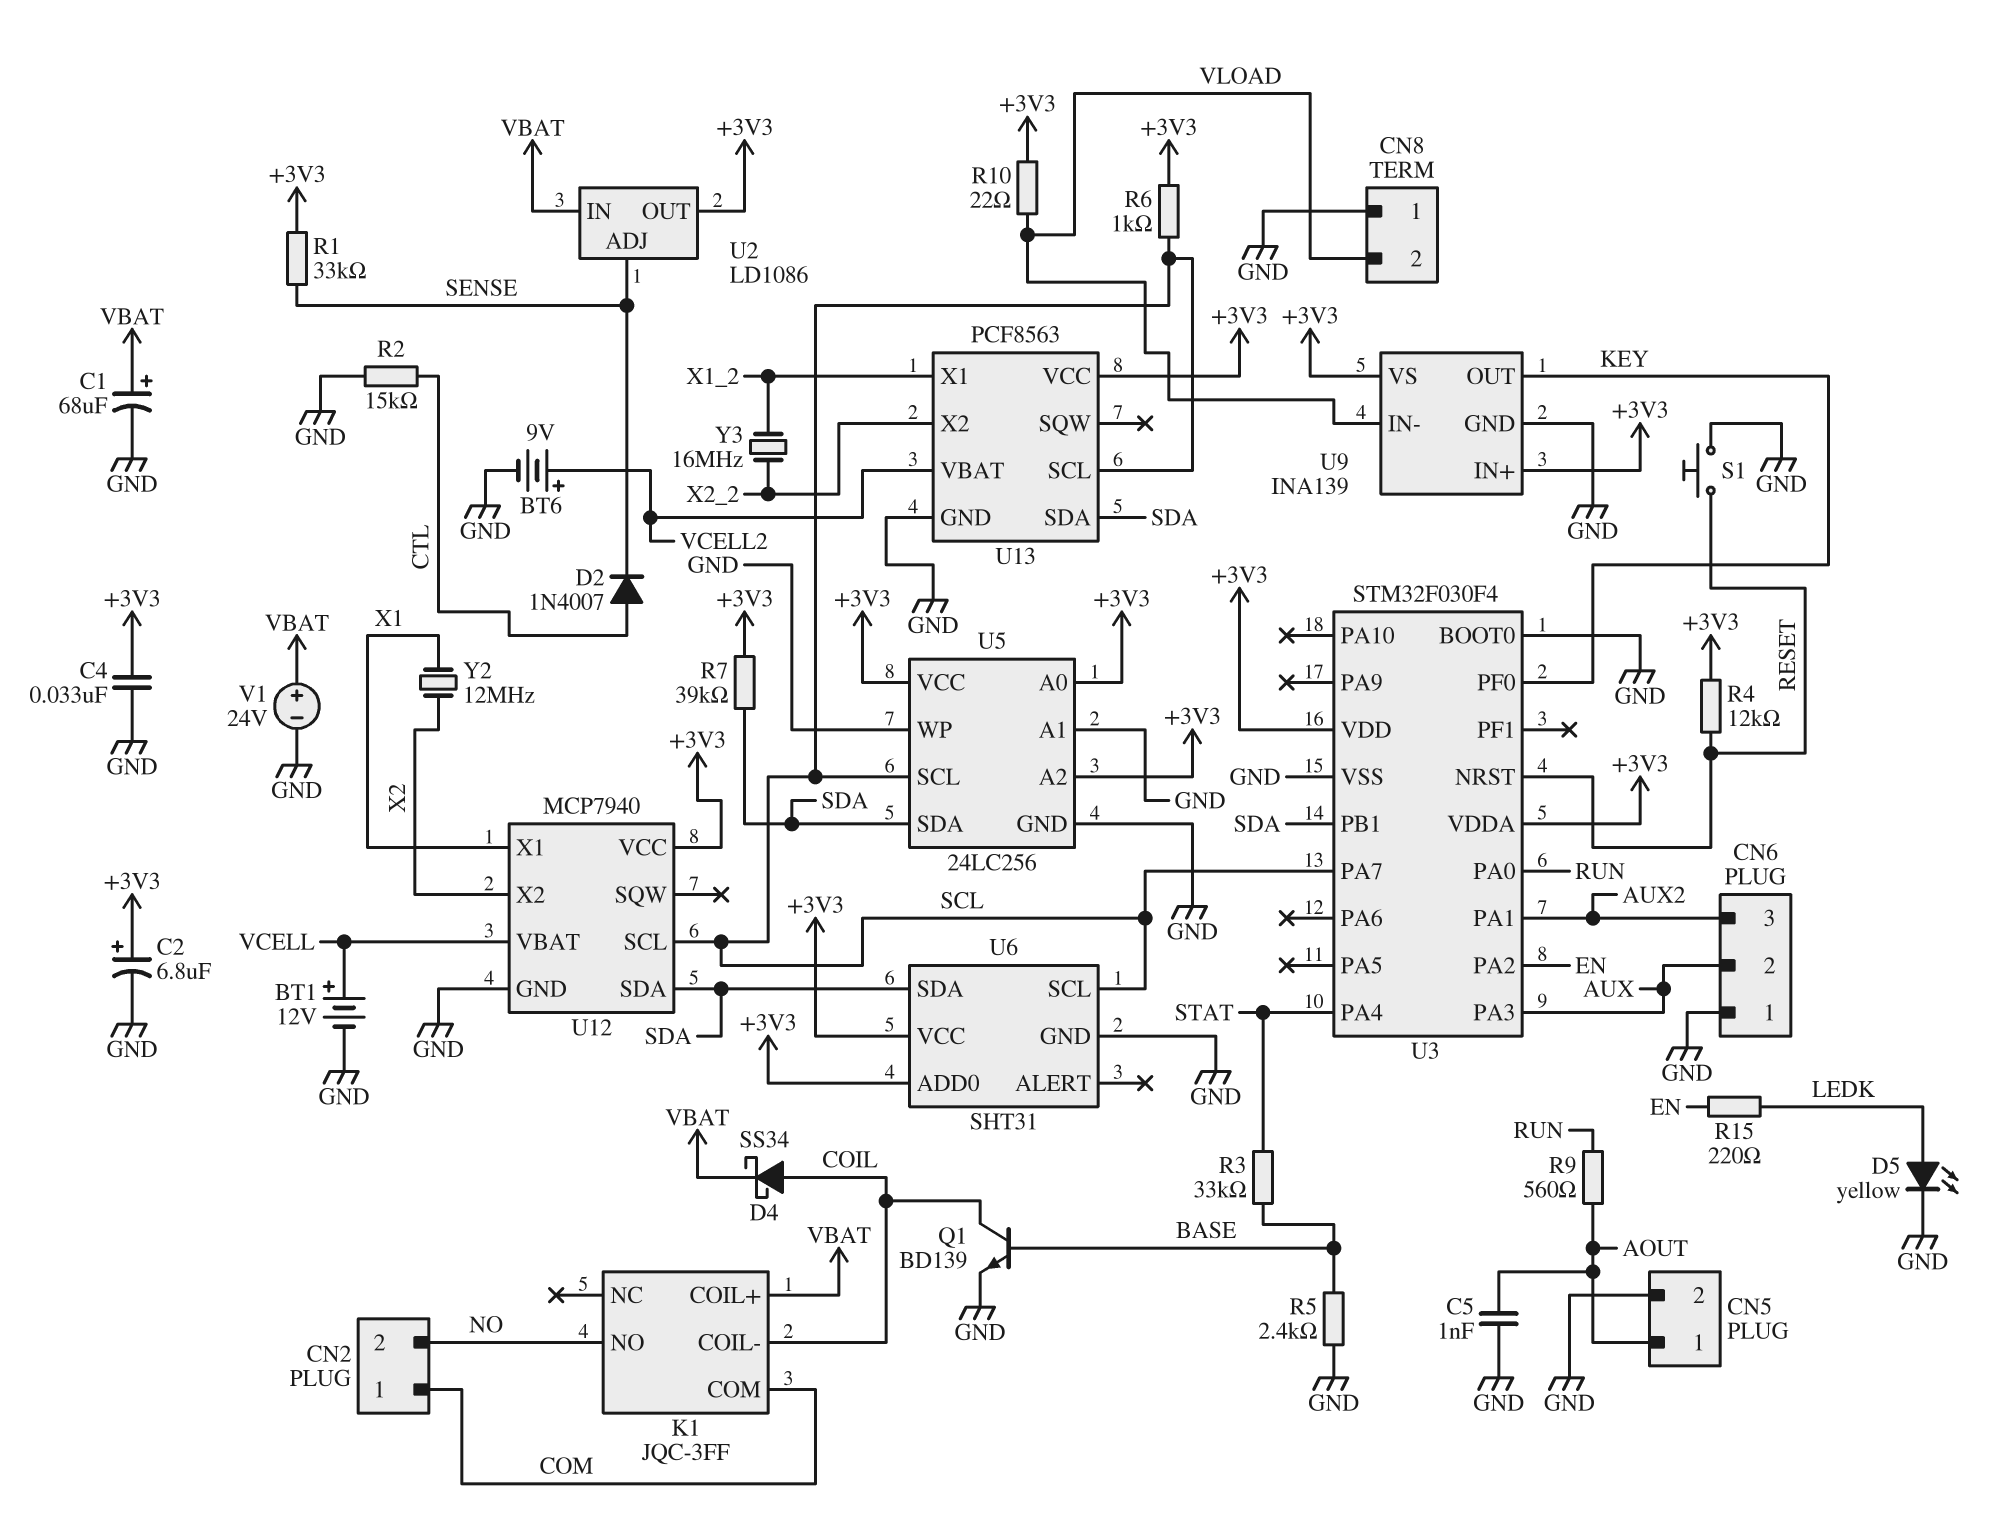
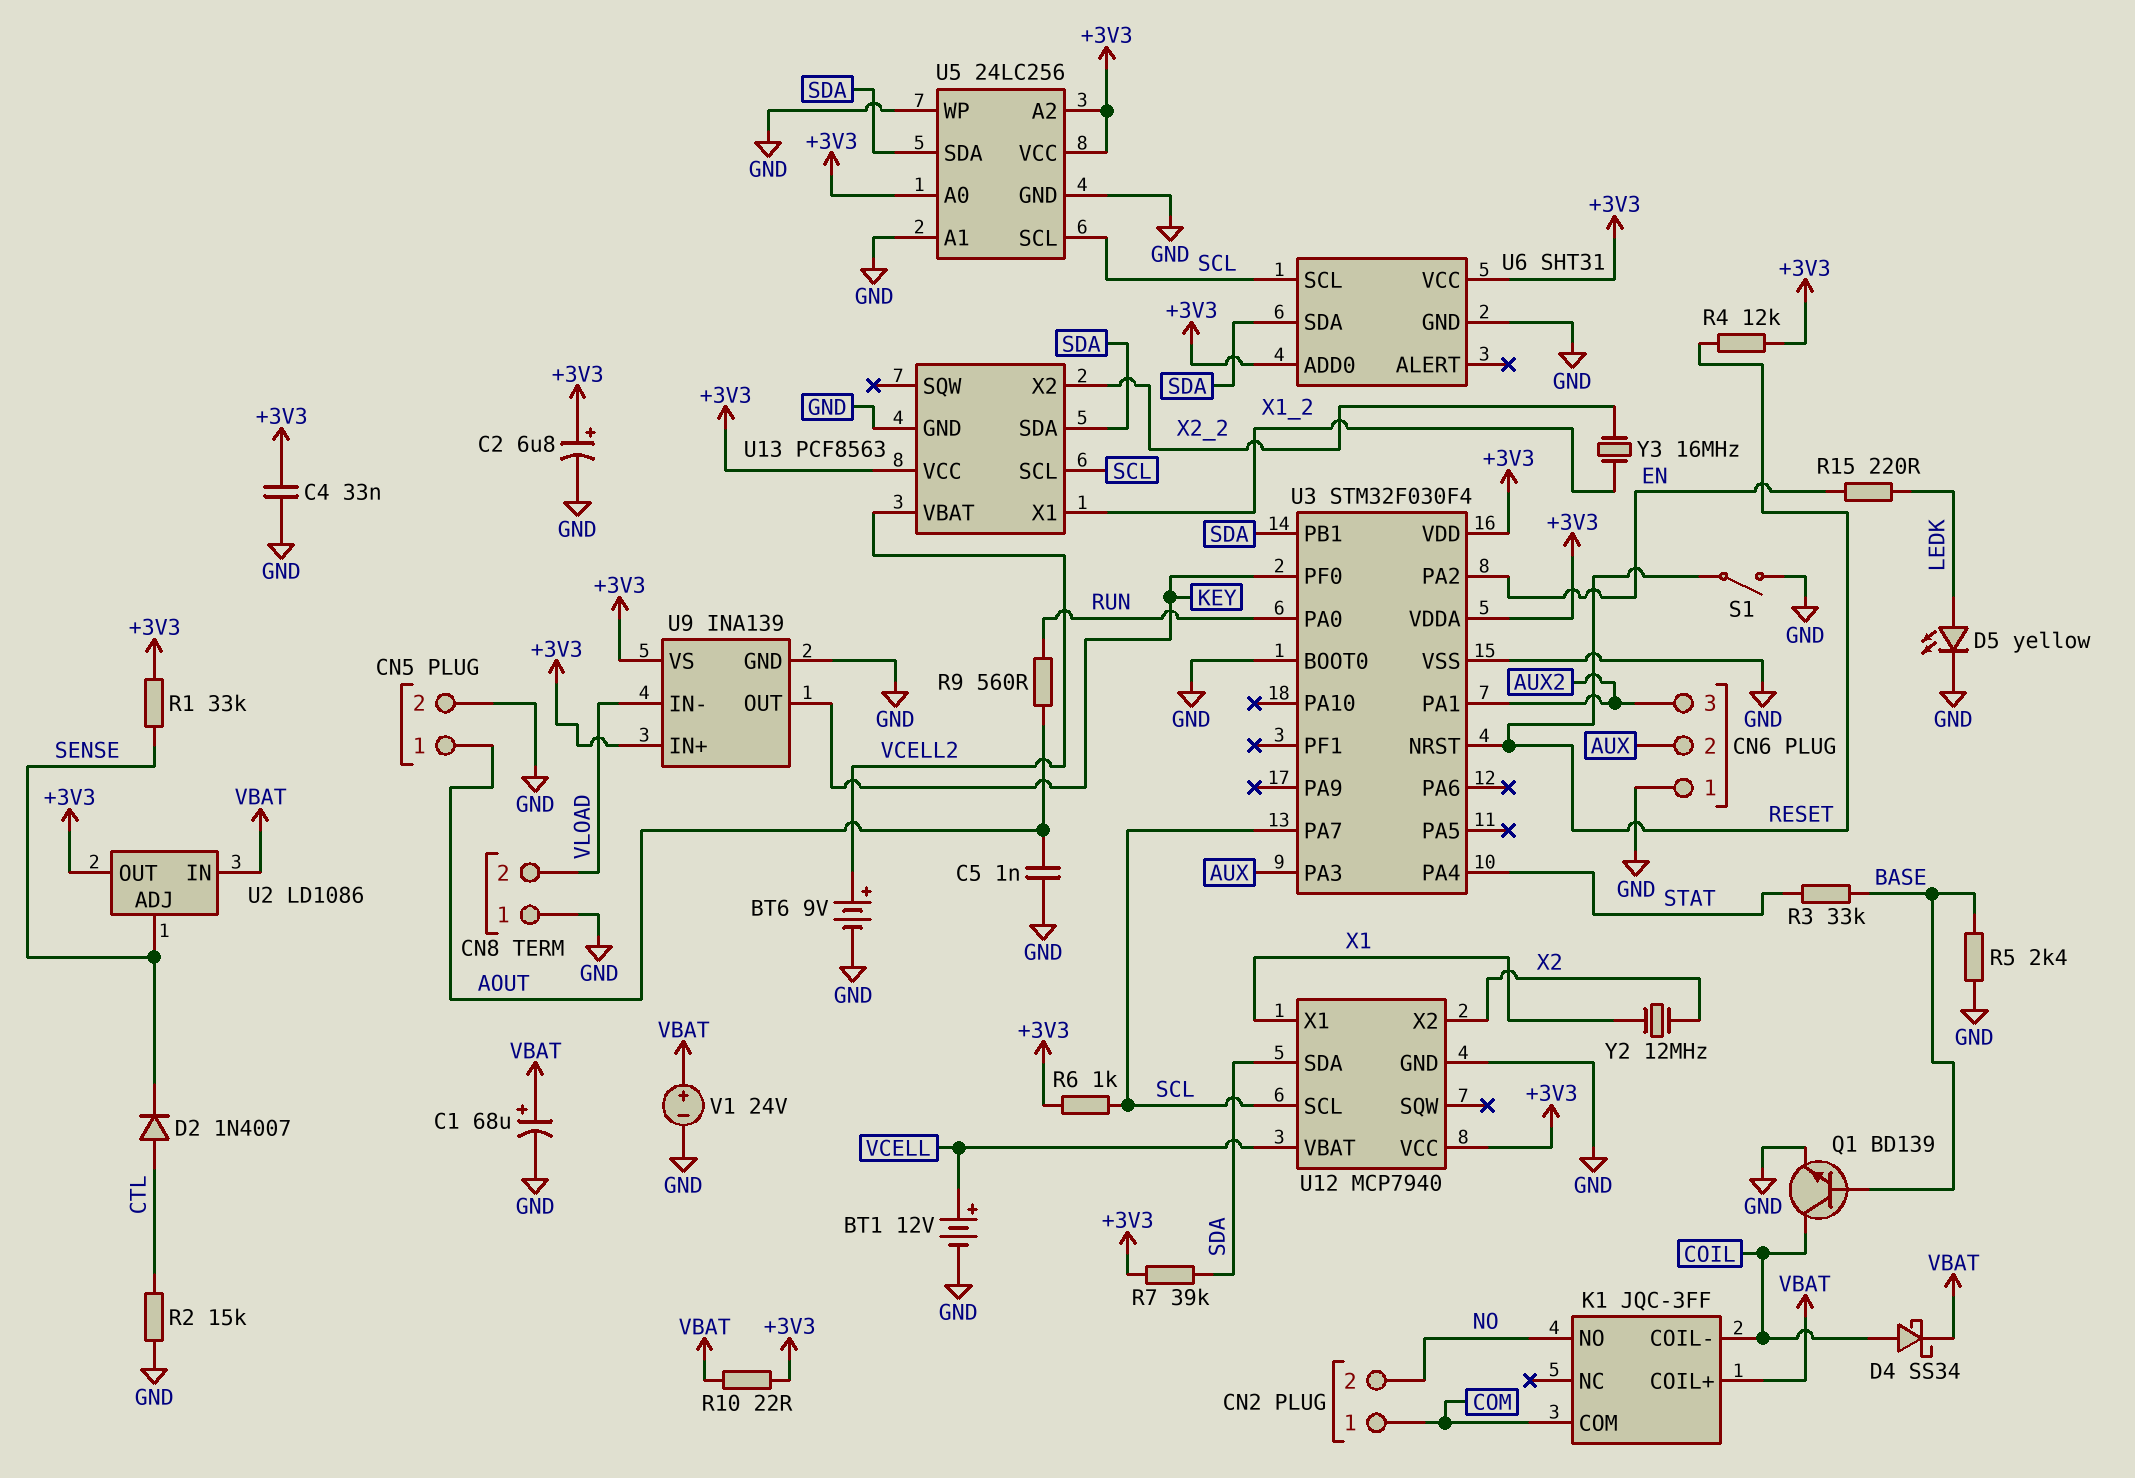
R10: 22 (+3V3, VLOAD) -> 22 (+3V3, VBAT)
S1: button (GND, RESET) -> switch (GND, RESET)

